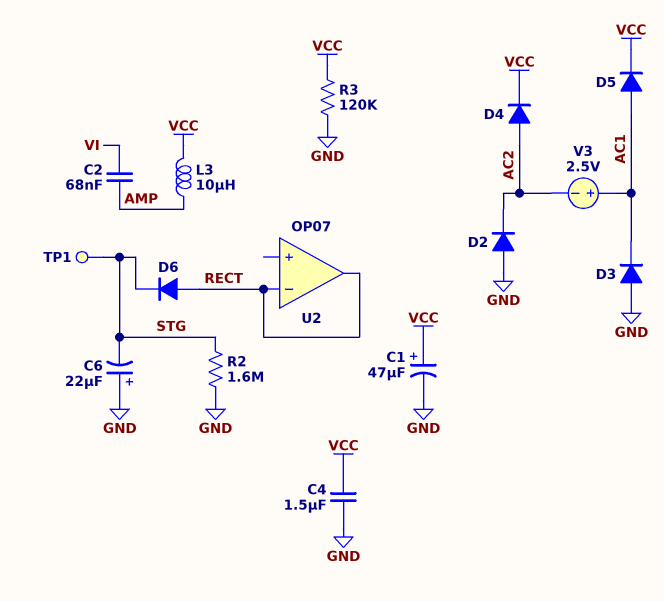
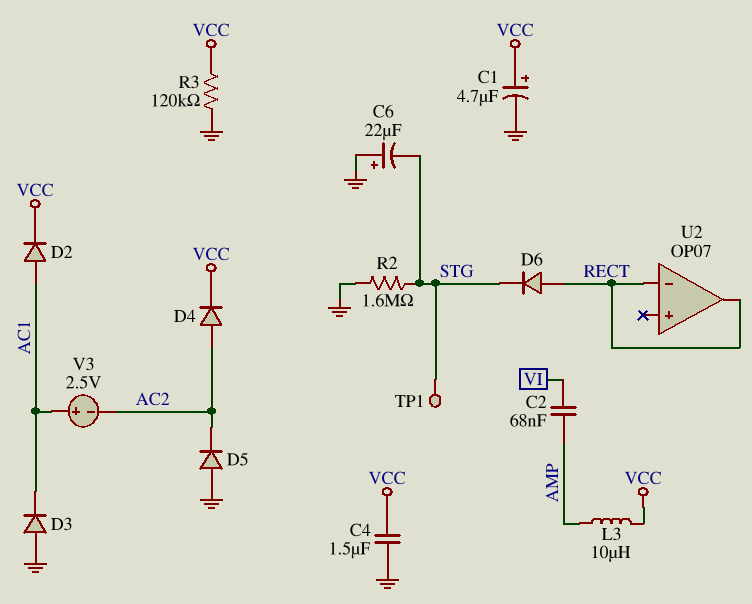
C1: 47uF (plus VCC, minus GND) -> 4.7uF (plus VCC, minus GND)
D2: diode (A GND, K AC2) -> diode (A AC1, K VCC)
D5: diode (A AC1, K VCC) -> diode (A GND, K AC2)

